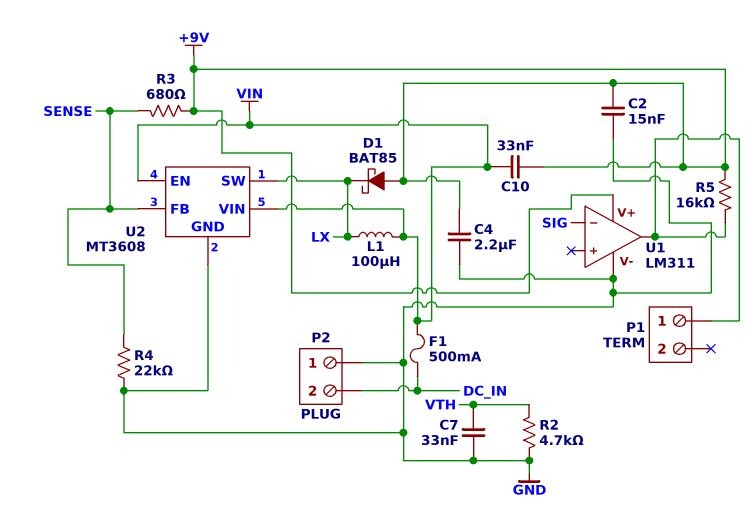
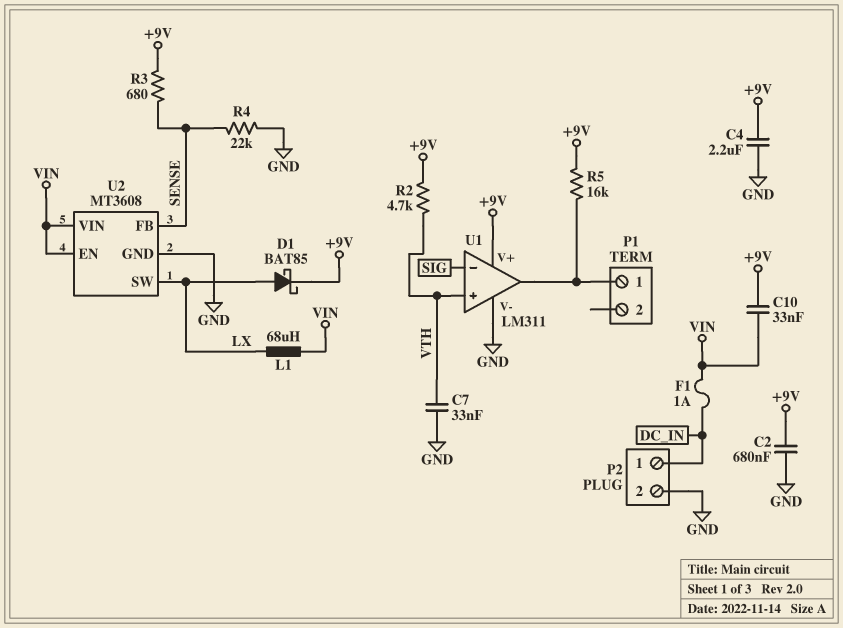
C2: 15nF (+9V, GND) -> 680nF (+9V, GND)
D1: schottky BAT85 (A +9V, K LX) -> schottky BAT85 (A LX, K +9V)
F1: 500mA (DC_IN, VIN) -> 1A (DC_IN, VIN)
L1: 100uH (LX, VIN) -> 68uH (LX, VIN)
P2 pin 1: GND -> DC_IN
P2 pin 2: DC_IN -> GND
R2: 4.7k (GND, VTH) -> 4.7k (+9V, VTH)
U1 pin in+: none -> VTH

